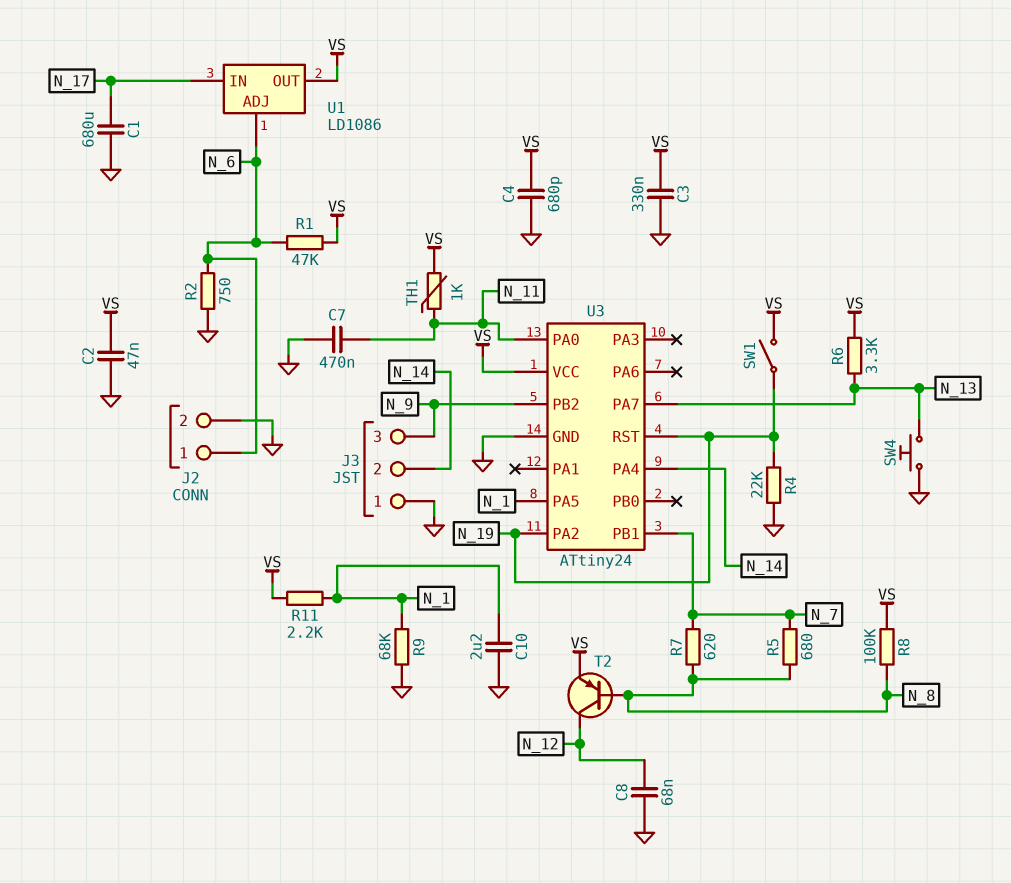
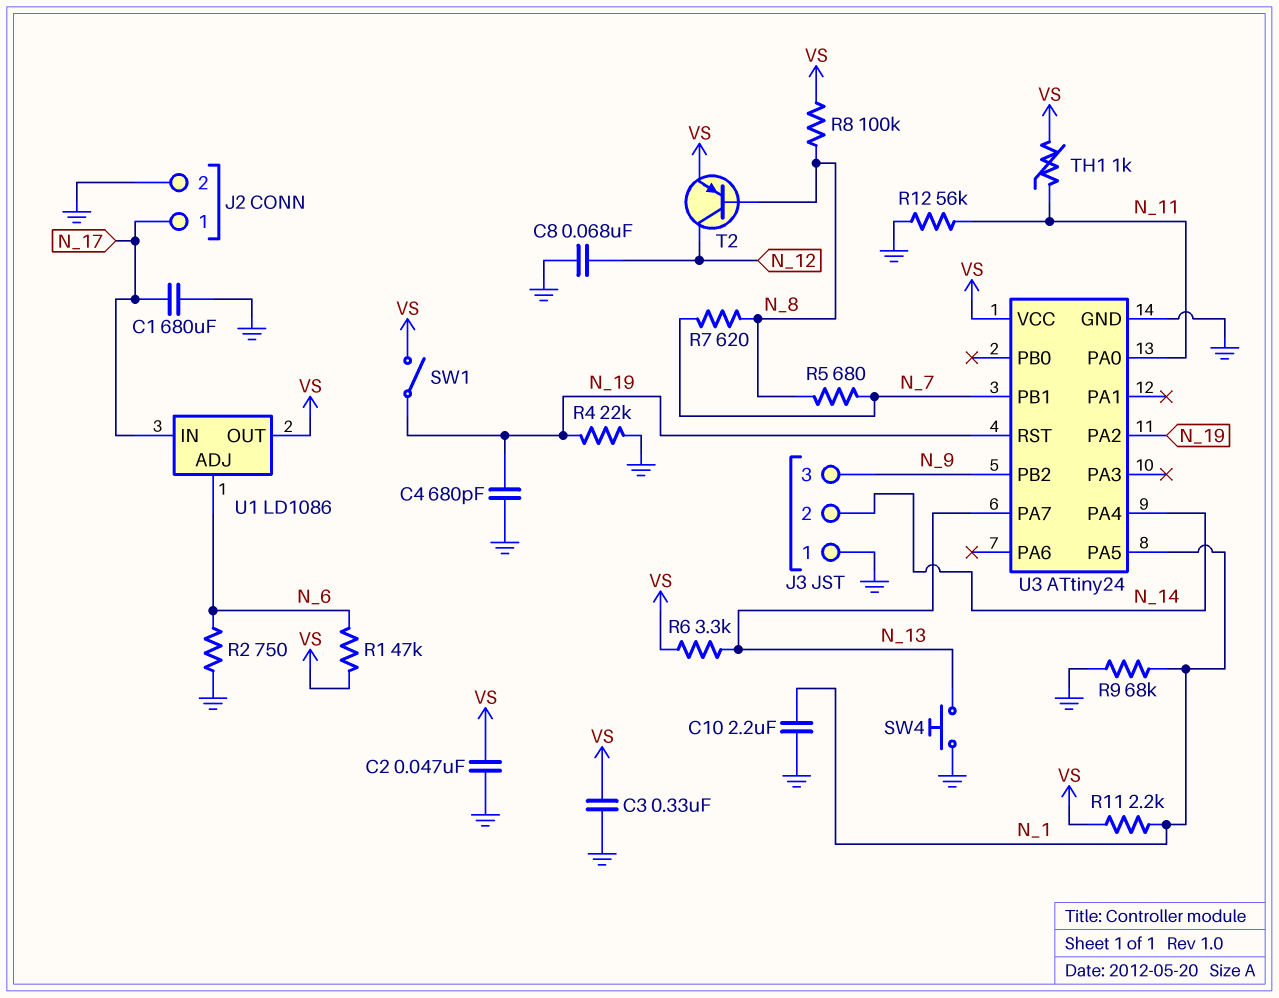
C4: 680pF (GND, VS) -> 680pF (GND, N_19)
C7: 470nF (GND, N_11) -> none
J2 pin 1: N_6 -> N_17
R12: none -> 56k (GND, N_11)

